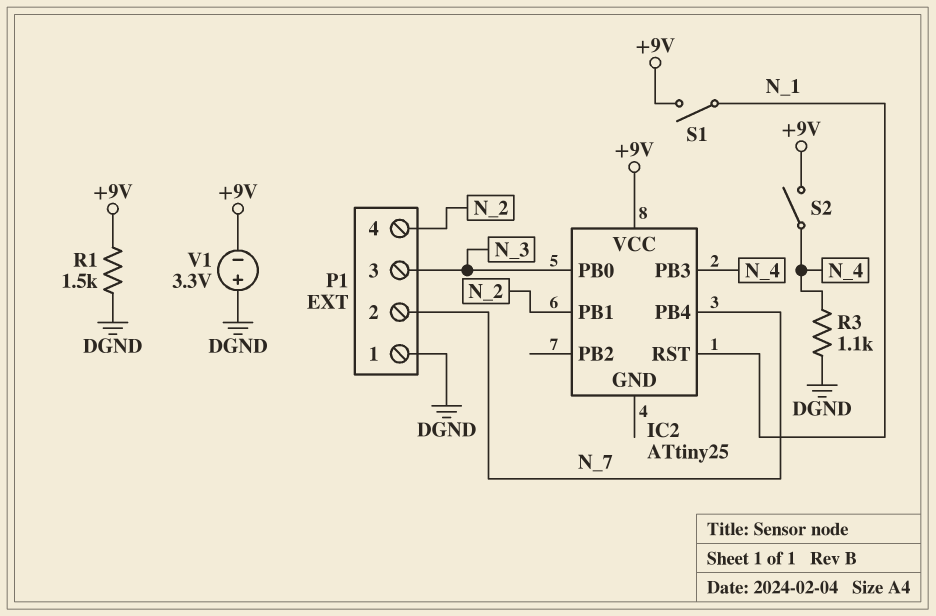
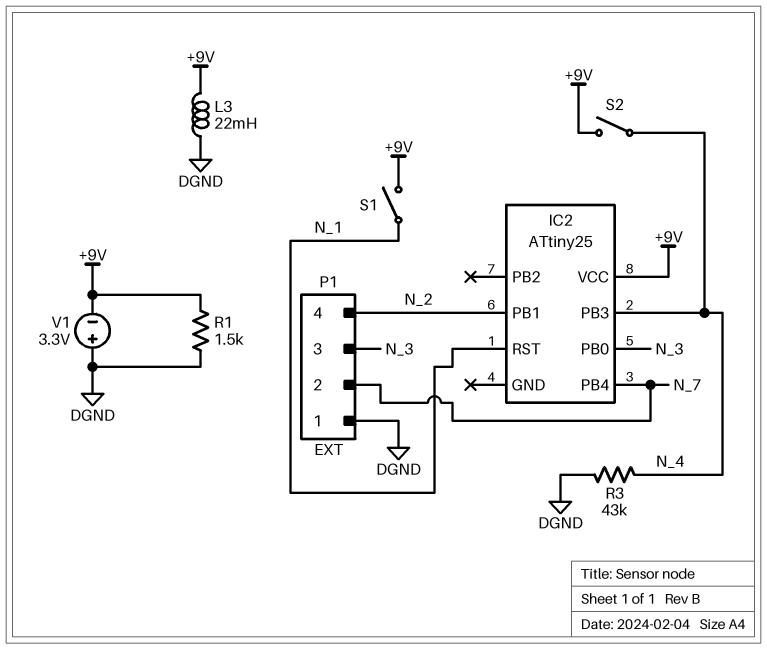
L3: none -> 22mH (+9V, DGND)
R3: 1.1k (DGND, N_4) -> 43k (DGND, N_4)

